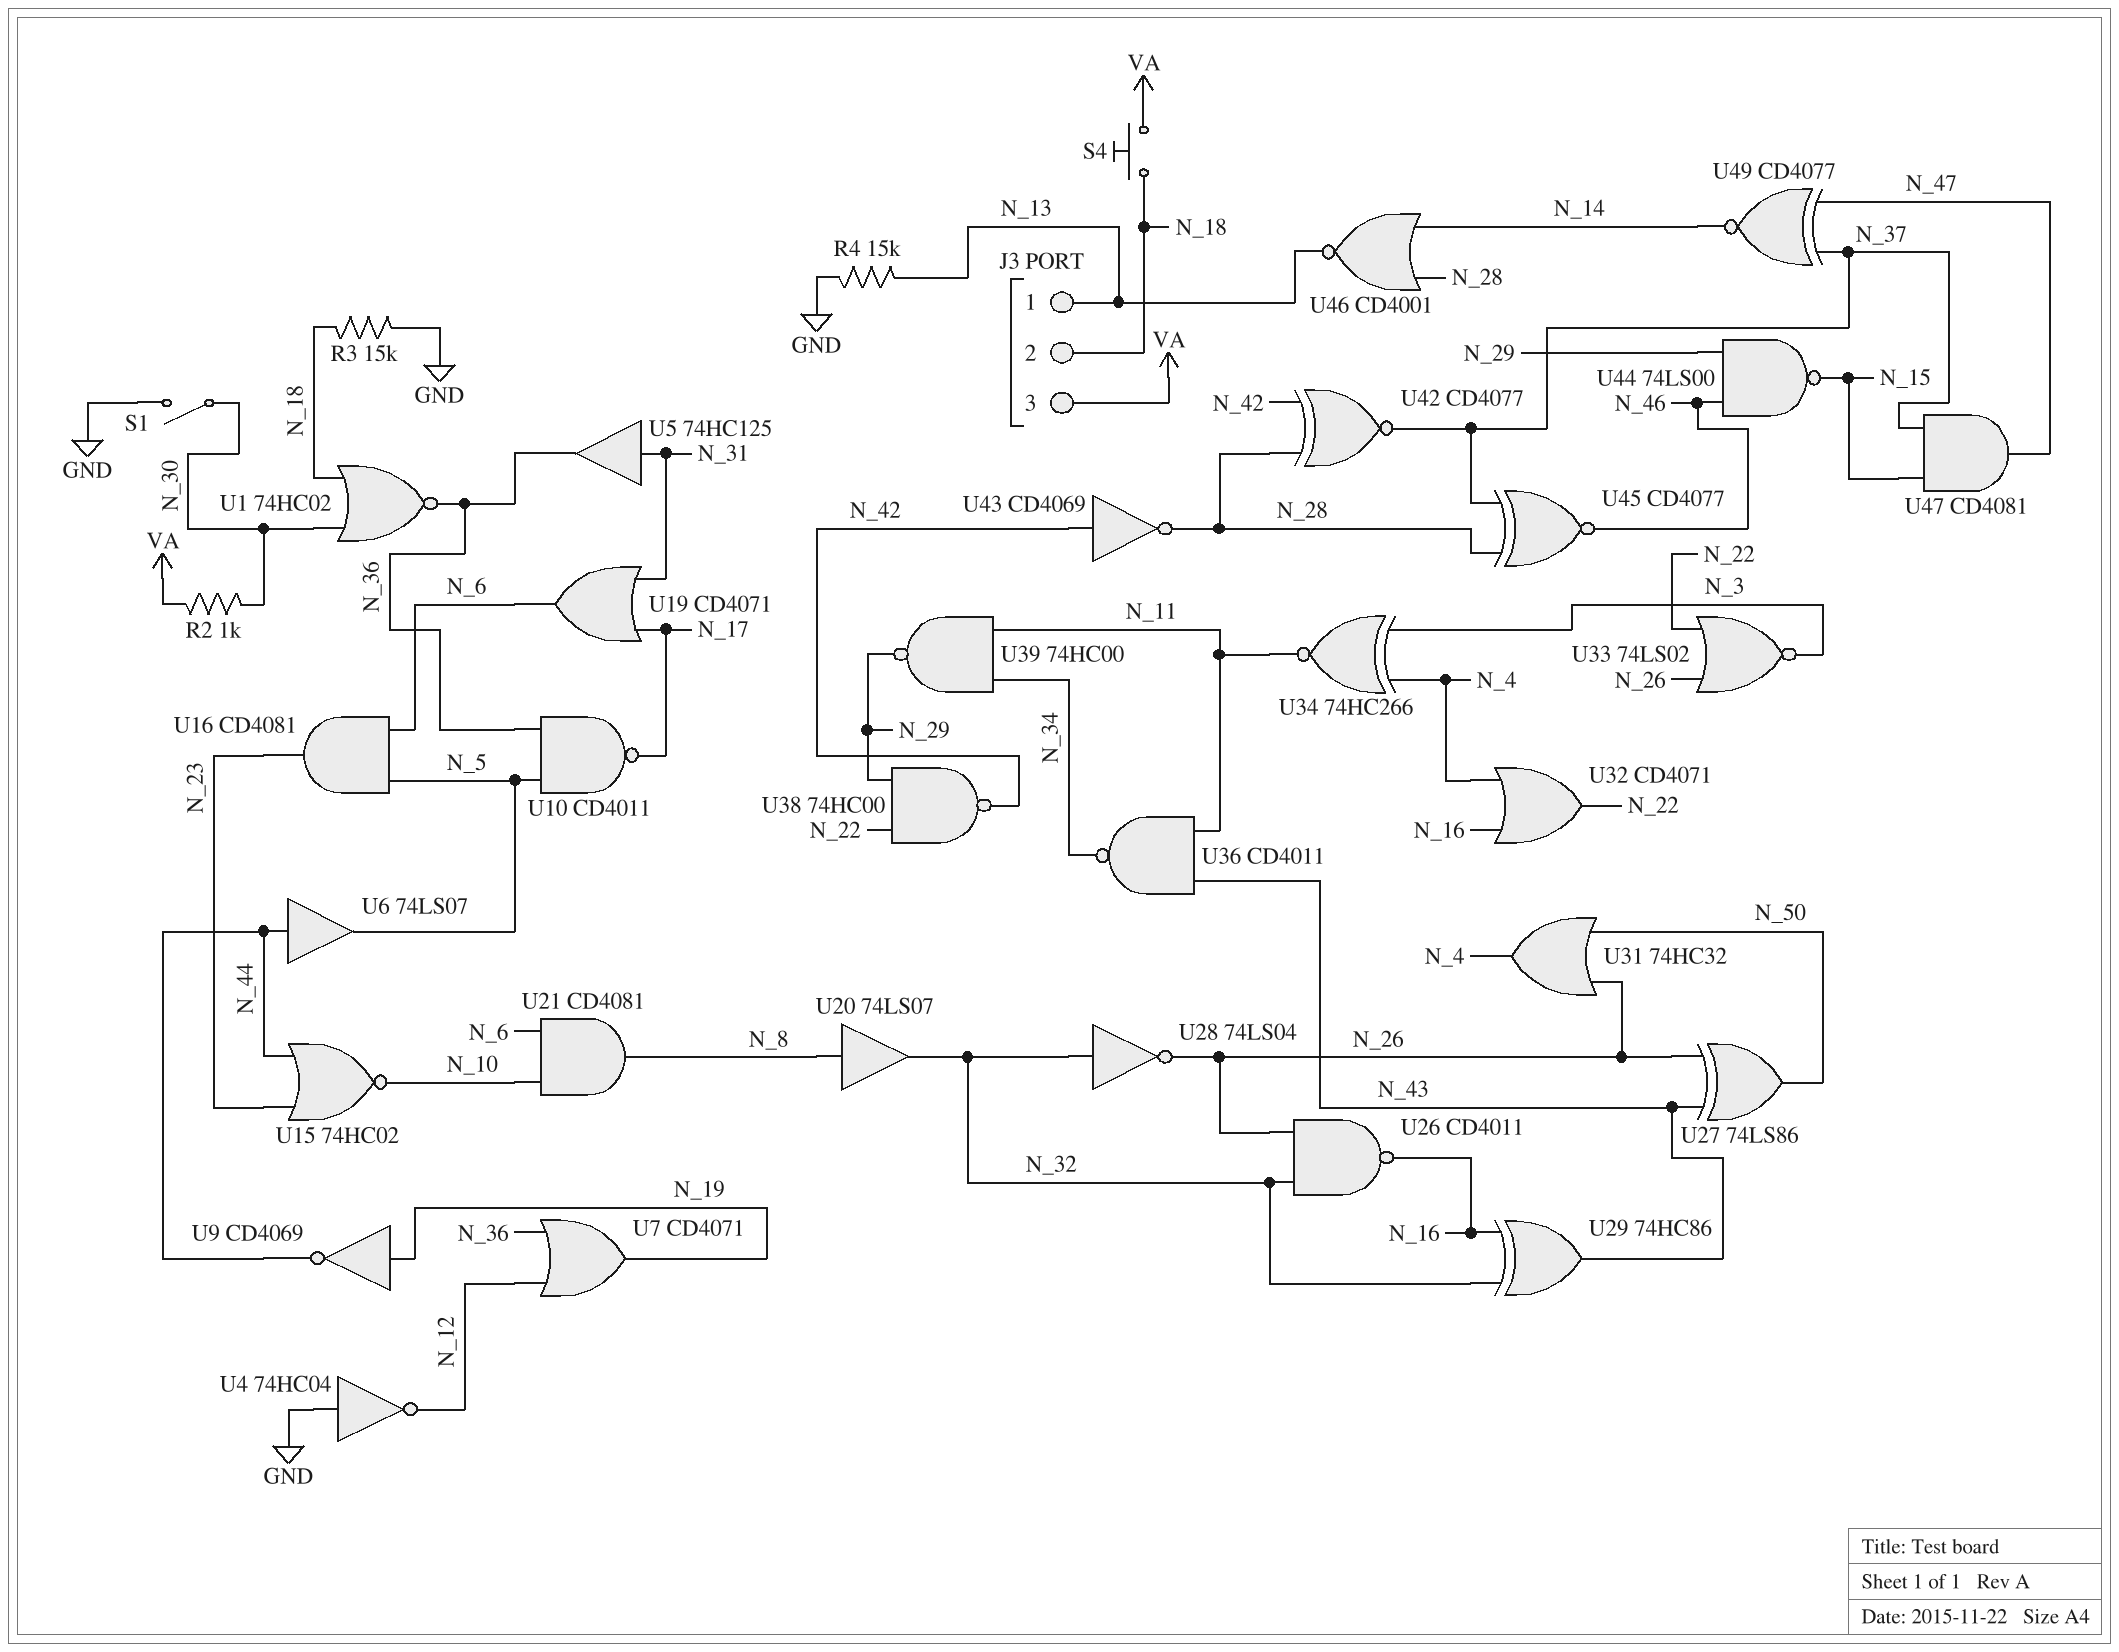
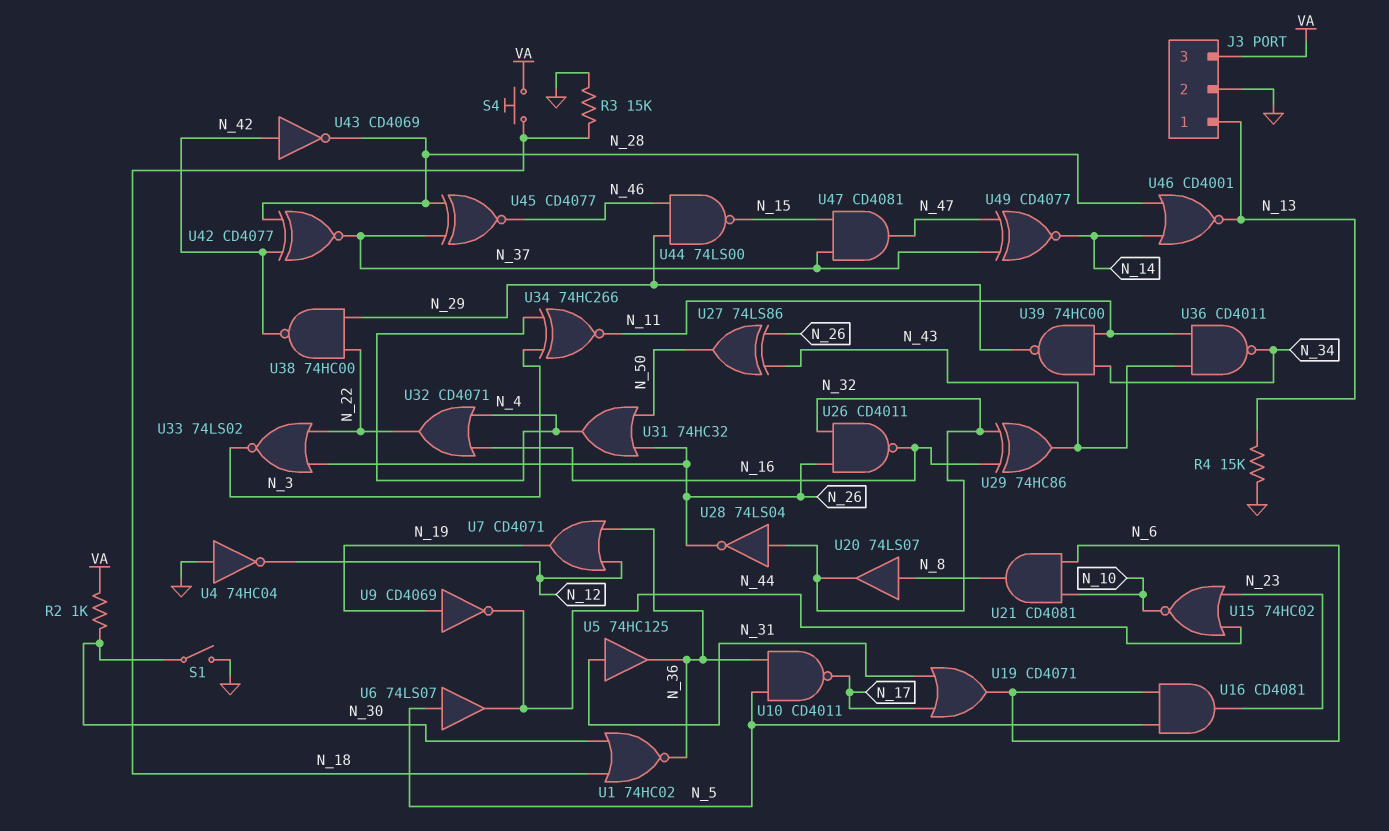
J3 pin 2: N_18 -> GND
U6: buffer 74LS07 (in N_44, out N_5) -> buffer 74LS07 (in N_5, out N_44)

